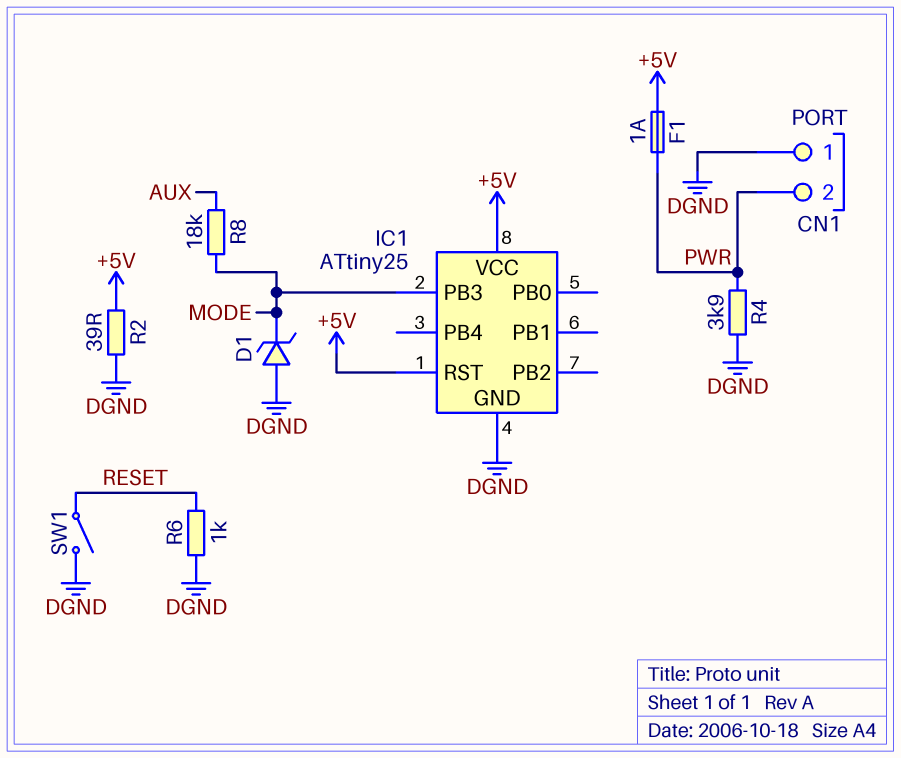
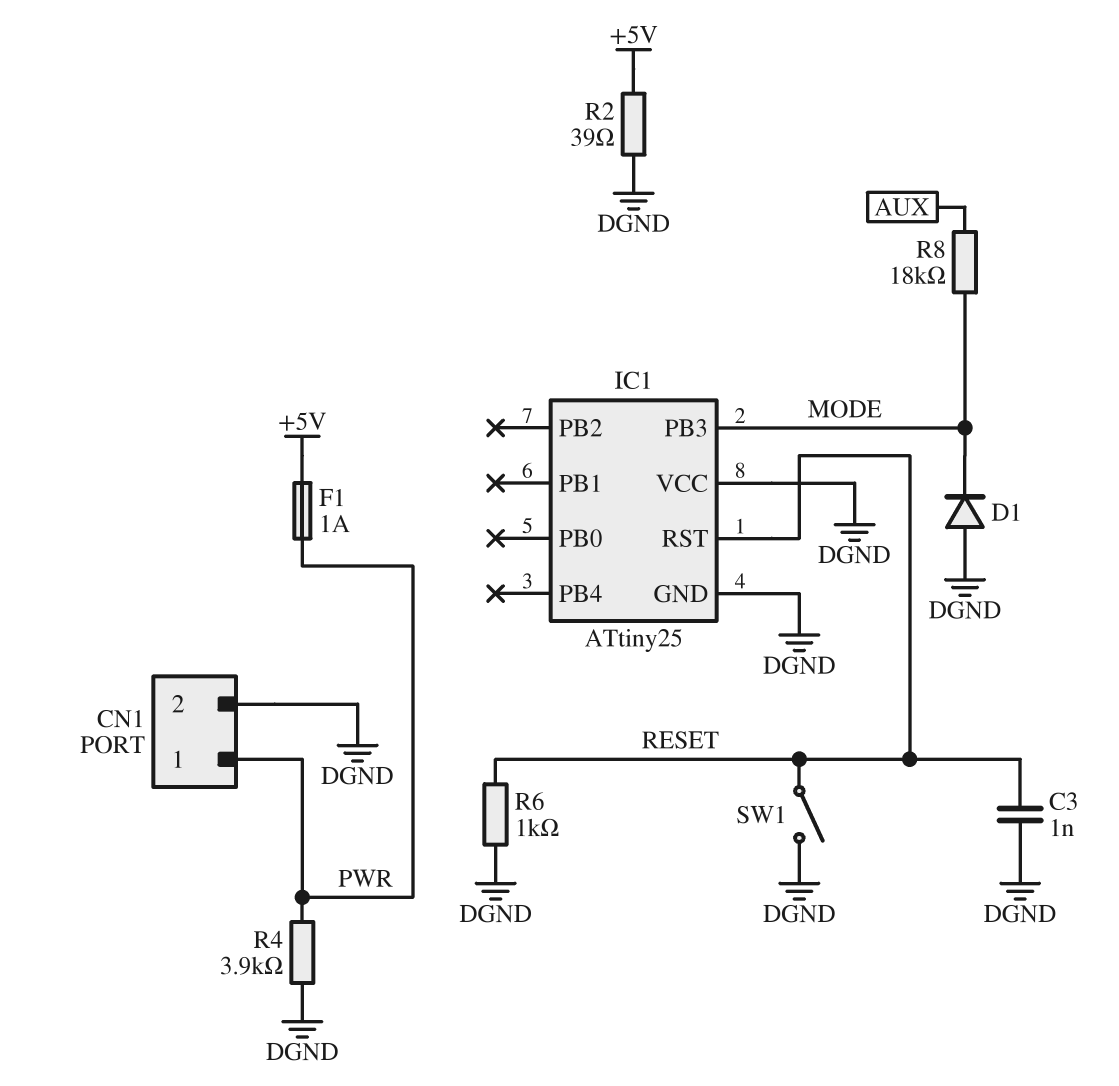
C3: none -> 1nF (DGND, RESET)
CN1 pin 1: DGND -> PWR
CN1 pin 2: PWR -> DGND
D1: zener (A DGND, K MODE) -> diode (A DGND, K MODE)
IC1 pin RST: +5V -> RESET
IC1 pin VCC: +5V -> DGND

